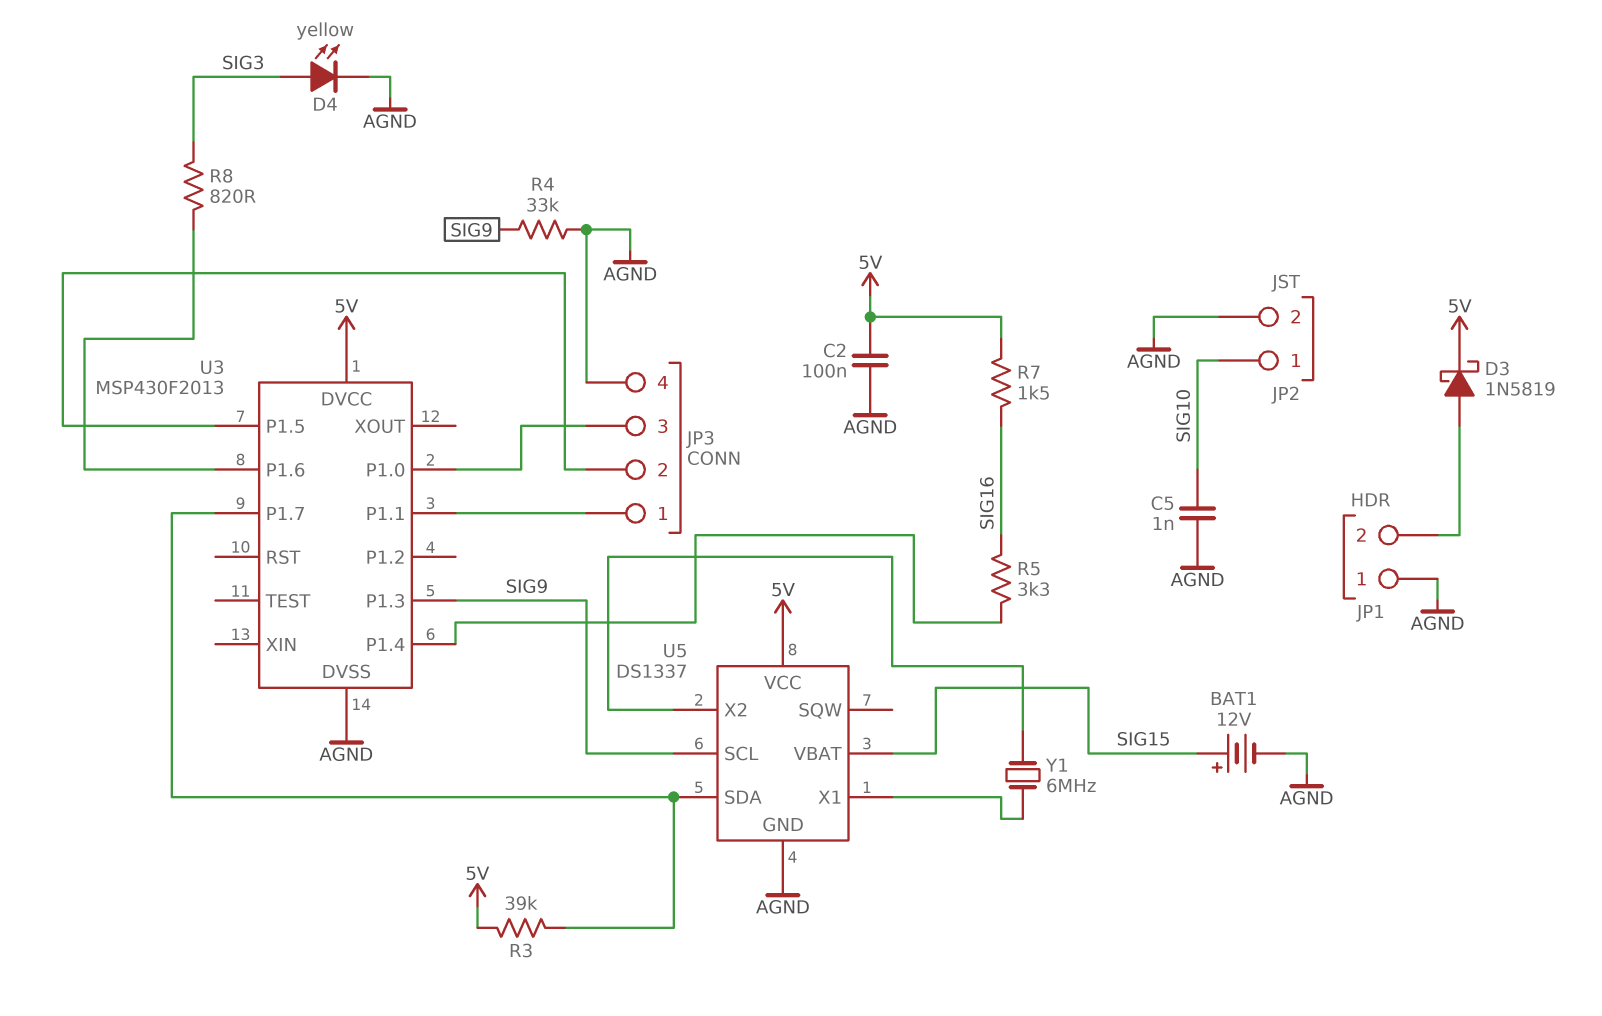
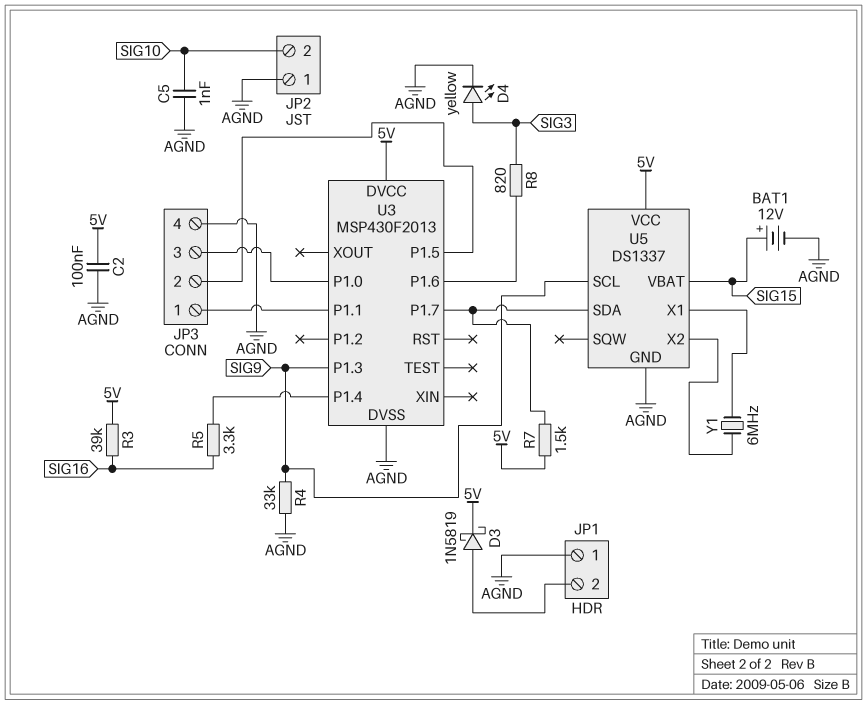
JP2 pin 1: SIG10 -> AGND
JP2 pin 2: AGND -> SIG10
R3: 39k (5V, U3/P1.7) -> 39k (5V, SIG16)
R7: 1.5k (5V, SIG16) -> 1.5k (5V, U3/P1.7)

